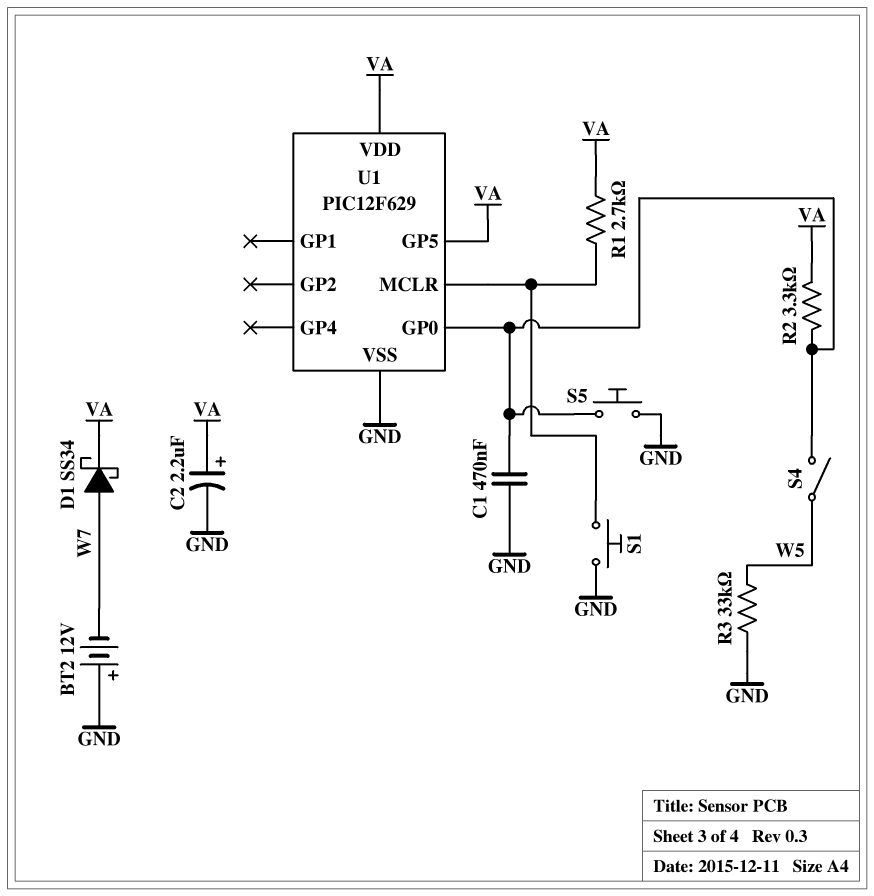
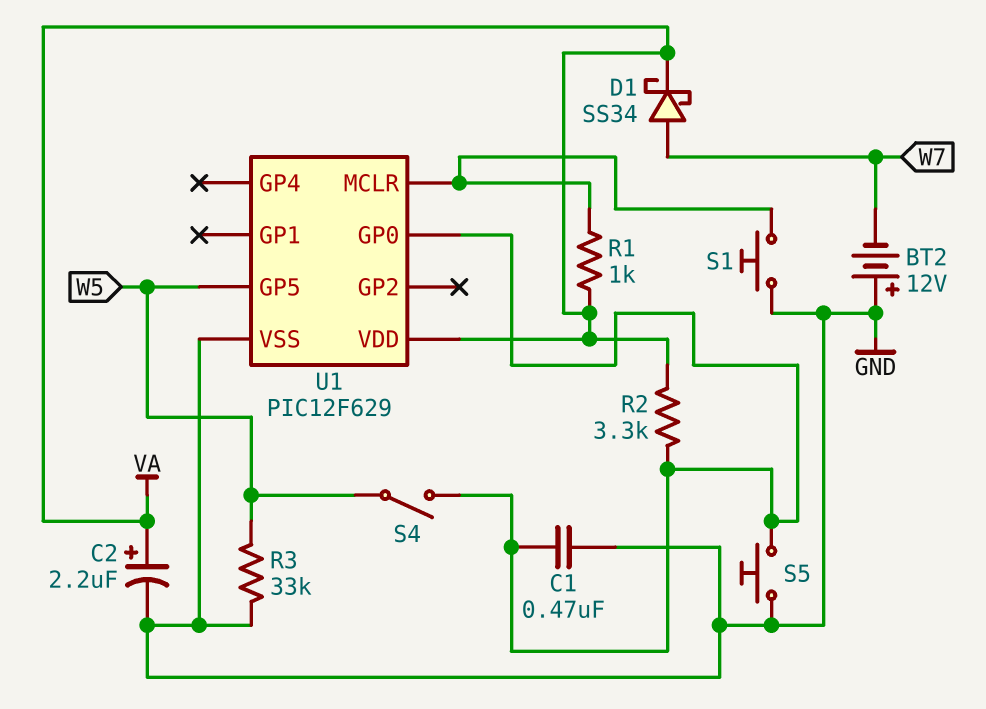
R1: 2.7k (U1/MCLR, VA) -> 1k (U1/MCLR, VA)
U1 pin GP5: VA -> W5

